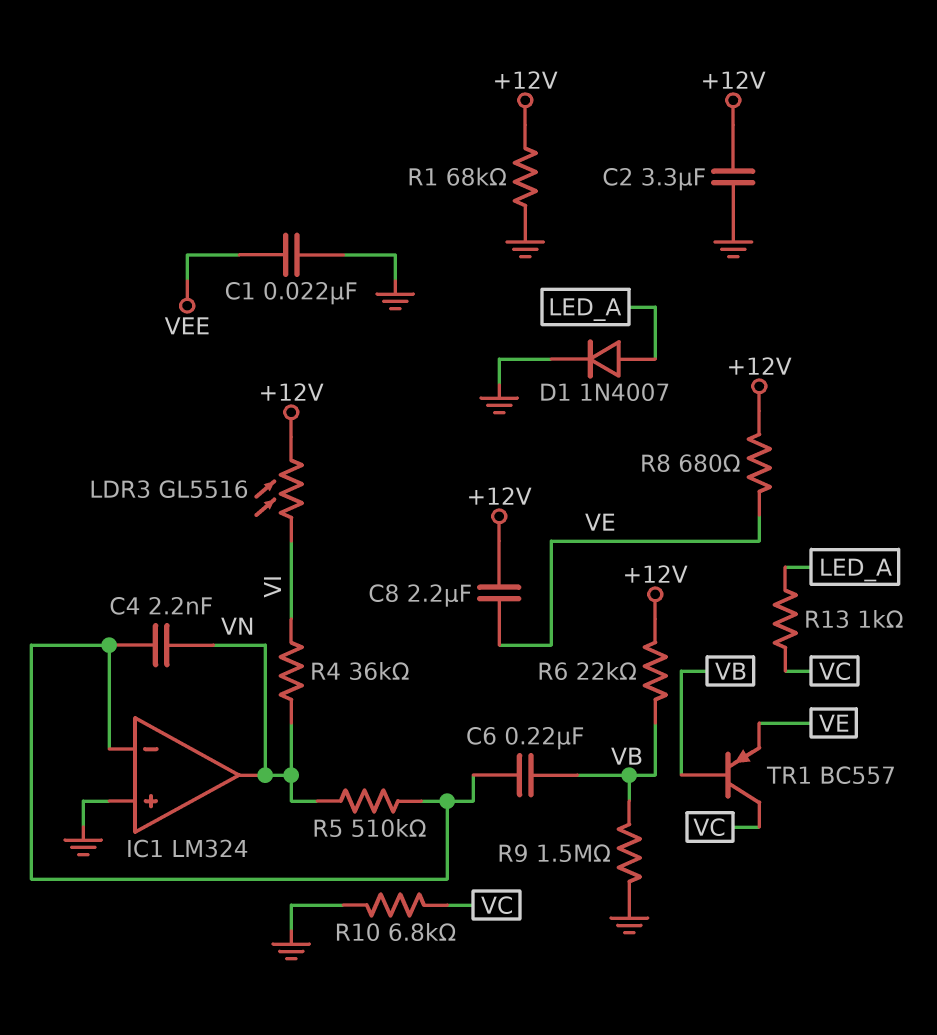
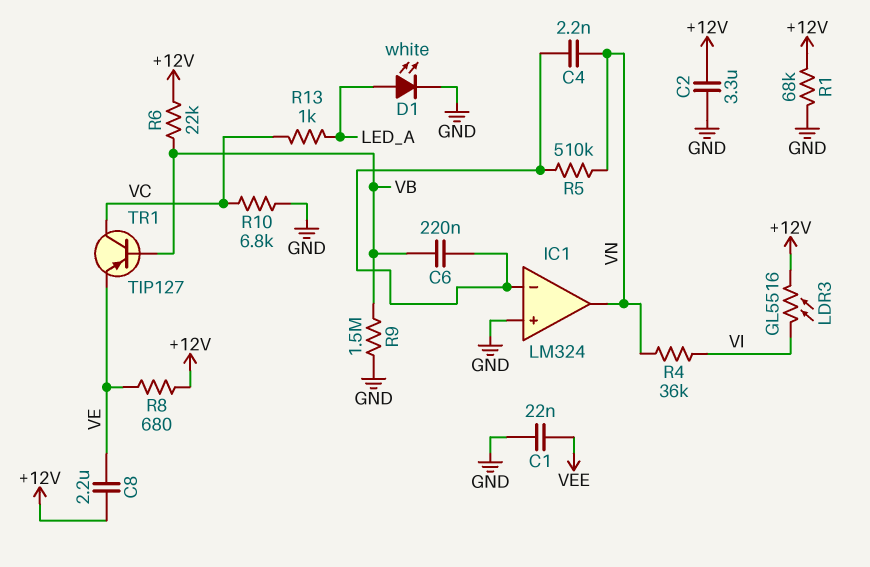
D1: diode 1N4007 (A LED_A, K GND) -> LED white (A LED_A, K GND)
TR1: PNP BC557 (B VB, C VC, E VE) -> PNP TIP127 (B VB, C VC, E VE)

